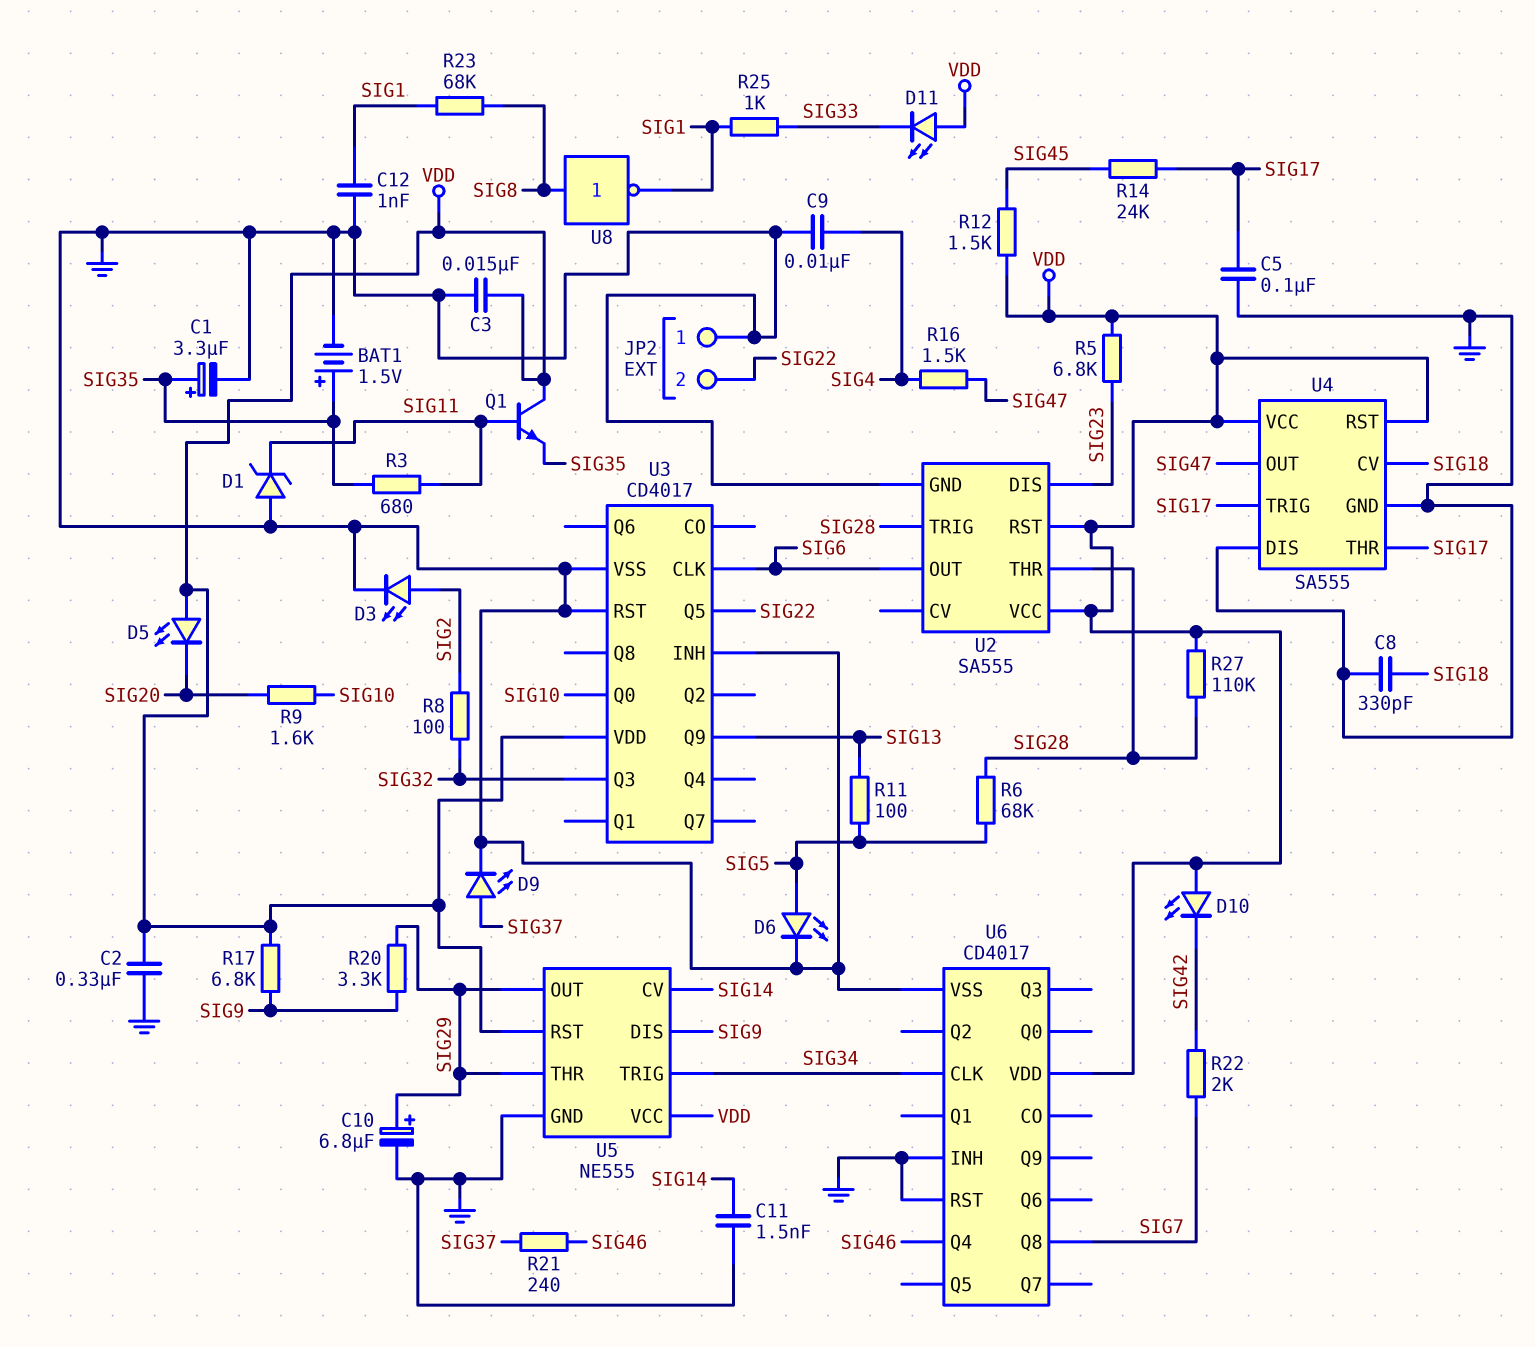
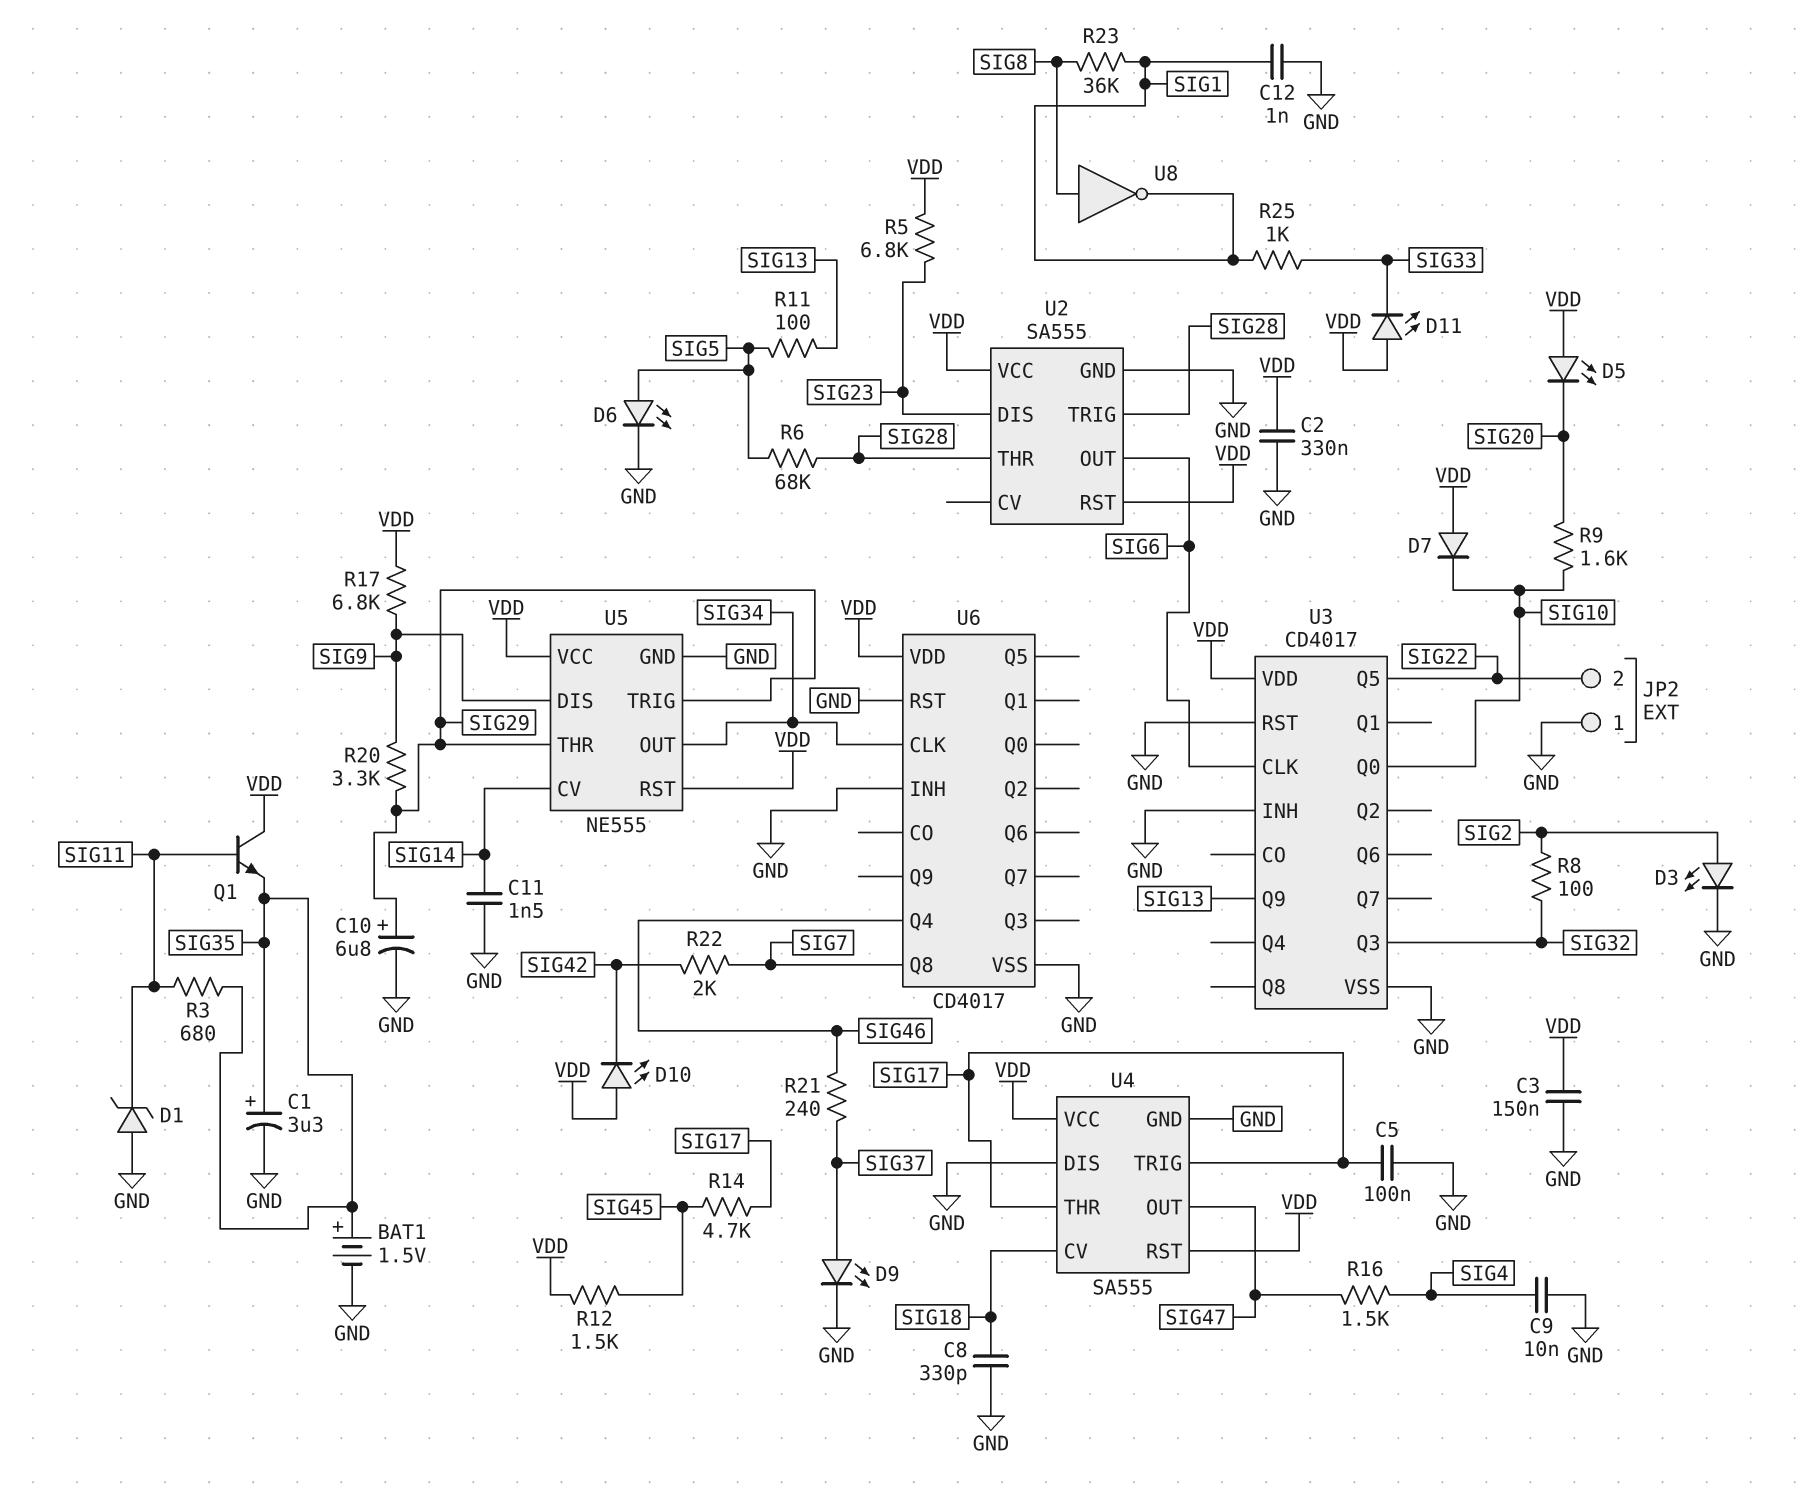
C3: 15nF (GND, VDD) -> 150nF (GND, VDD)
D7: none -> diode (A VDD, K SIG10)
R14: 24k (SIG17, SIG45) -> 4.7k (SIG17, SIG45)
R23: 68k (SIG1, SIG8) -> 36k (SIG1, SIG8)
R27: 110k (SIG28, VDD) -> none
U5 pin OUT: SIG29 -> SIG34
U5 pin TRIG: SIG34 -> SIG29

